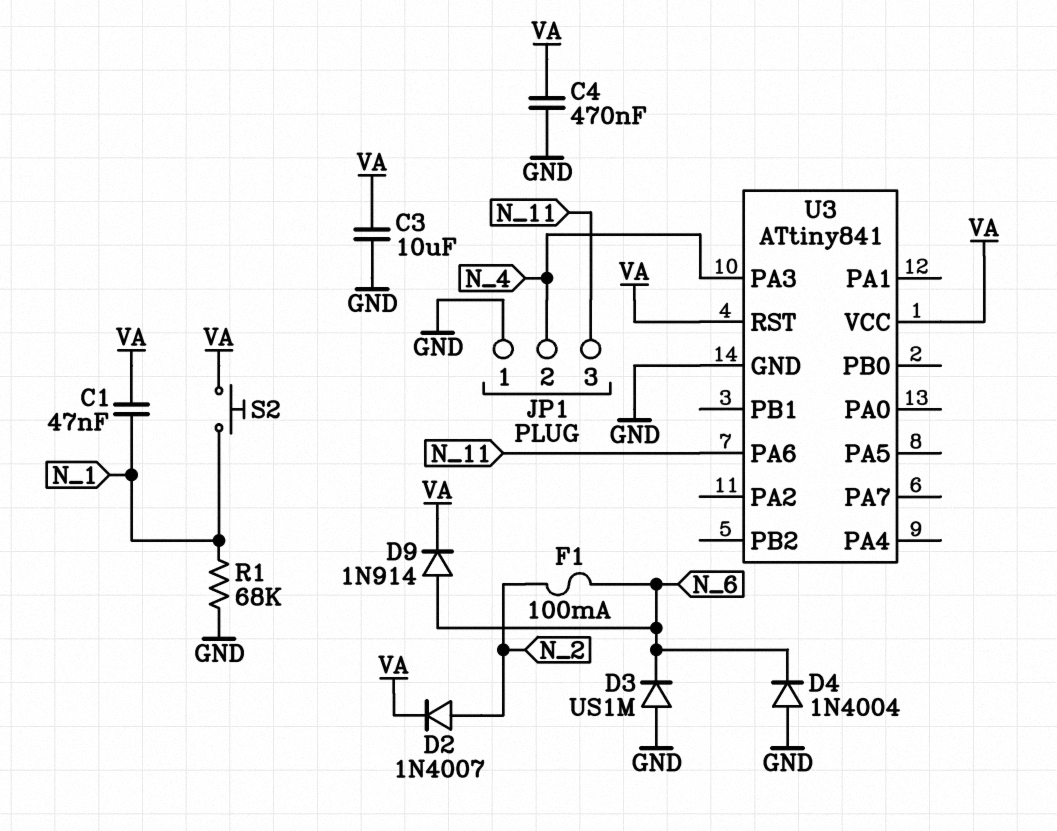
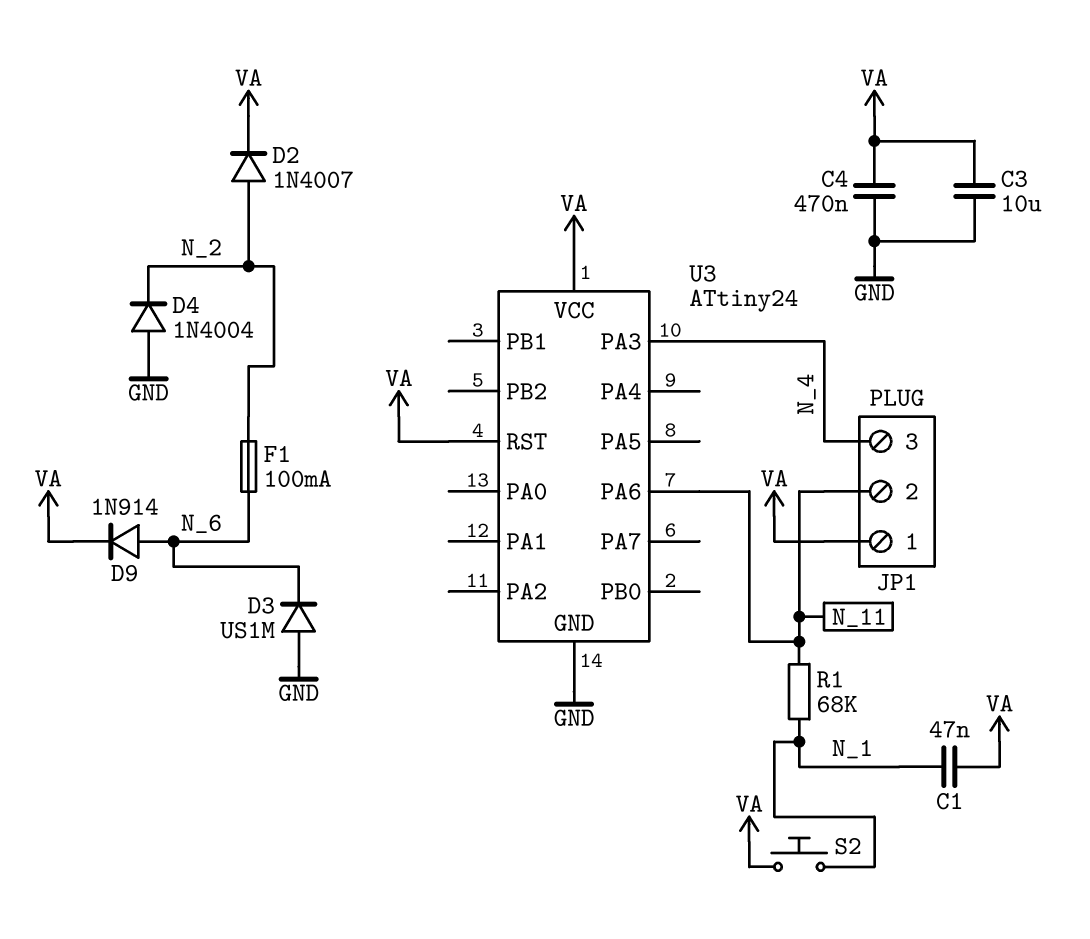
D4: diode 1N4004 (A GND, K N_6) -> diode 1N4004 (A GND, K N_2)
JP1 pin 1: GND -> VA
JP1 pin 2: N_4 -> N_11
JP1 pin 3: N_11 -> N_4
R1: 68k (GND, N_1) -> 68k (N_1, N_11)
U3: ATtiny841 -> ATtiny24

